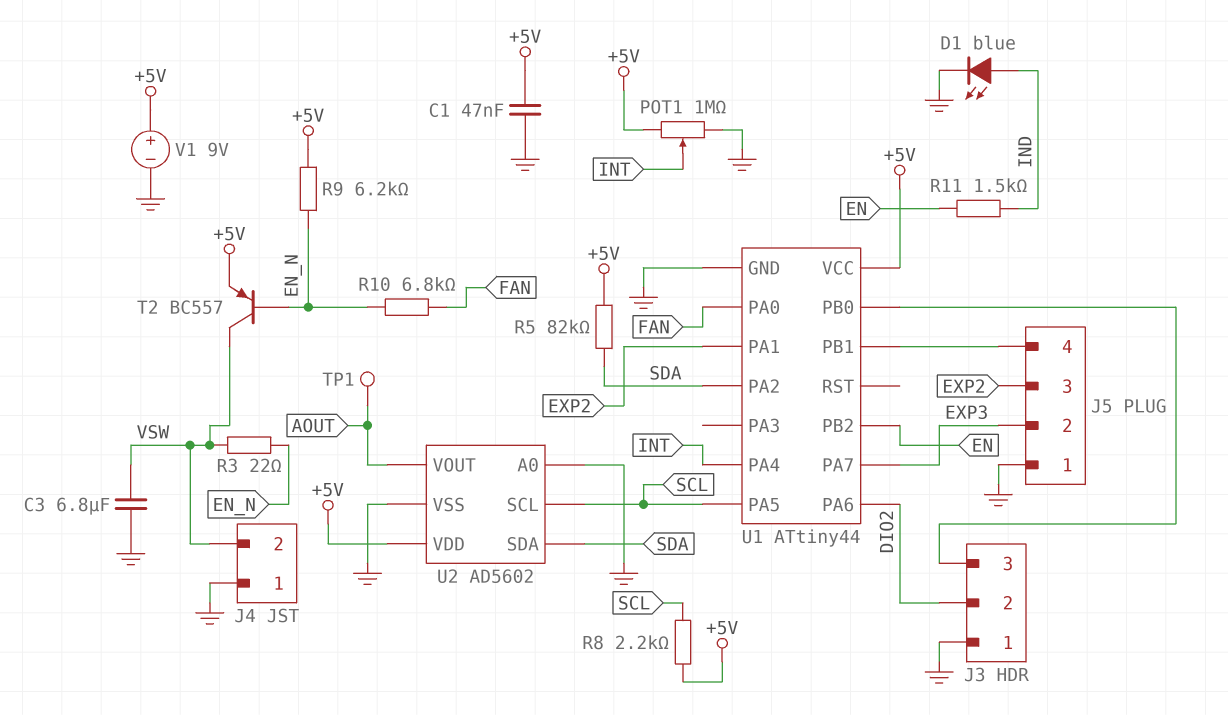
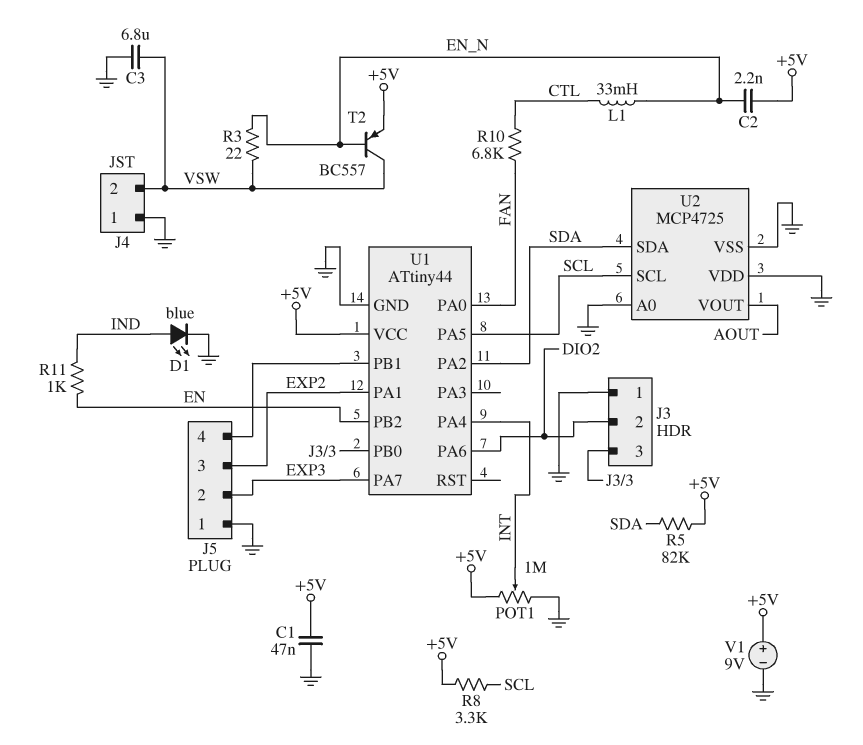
C2: none -> 2.2nF (+5V, EN_N)
L1: none -> 33mH (CTL, EN_N)
R8: 2.2k (+5V, SCL) -> 3.3k (+5V, SCL)
R9: 6.2k (+5V, EN_N) -> none
R10: 6.8k (EN_N, FAN) -> 6.8k (CTL, FAN)
R11: 1.5k (EN, IND) -> 1k (EN, IND)
TP1: test point (AOUT) -> none
U2: AD5602 -> MCP4725
U2 pin VDD: +5V -> GND

